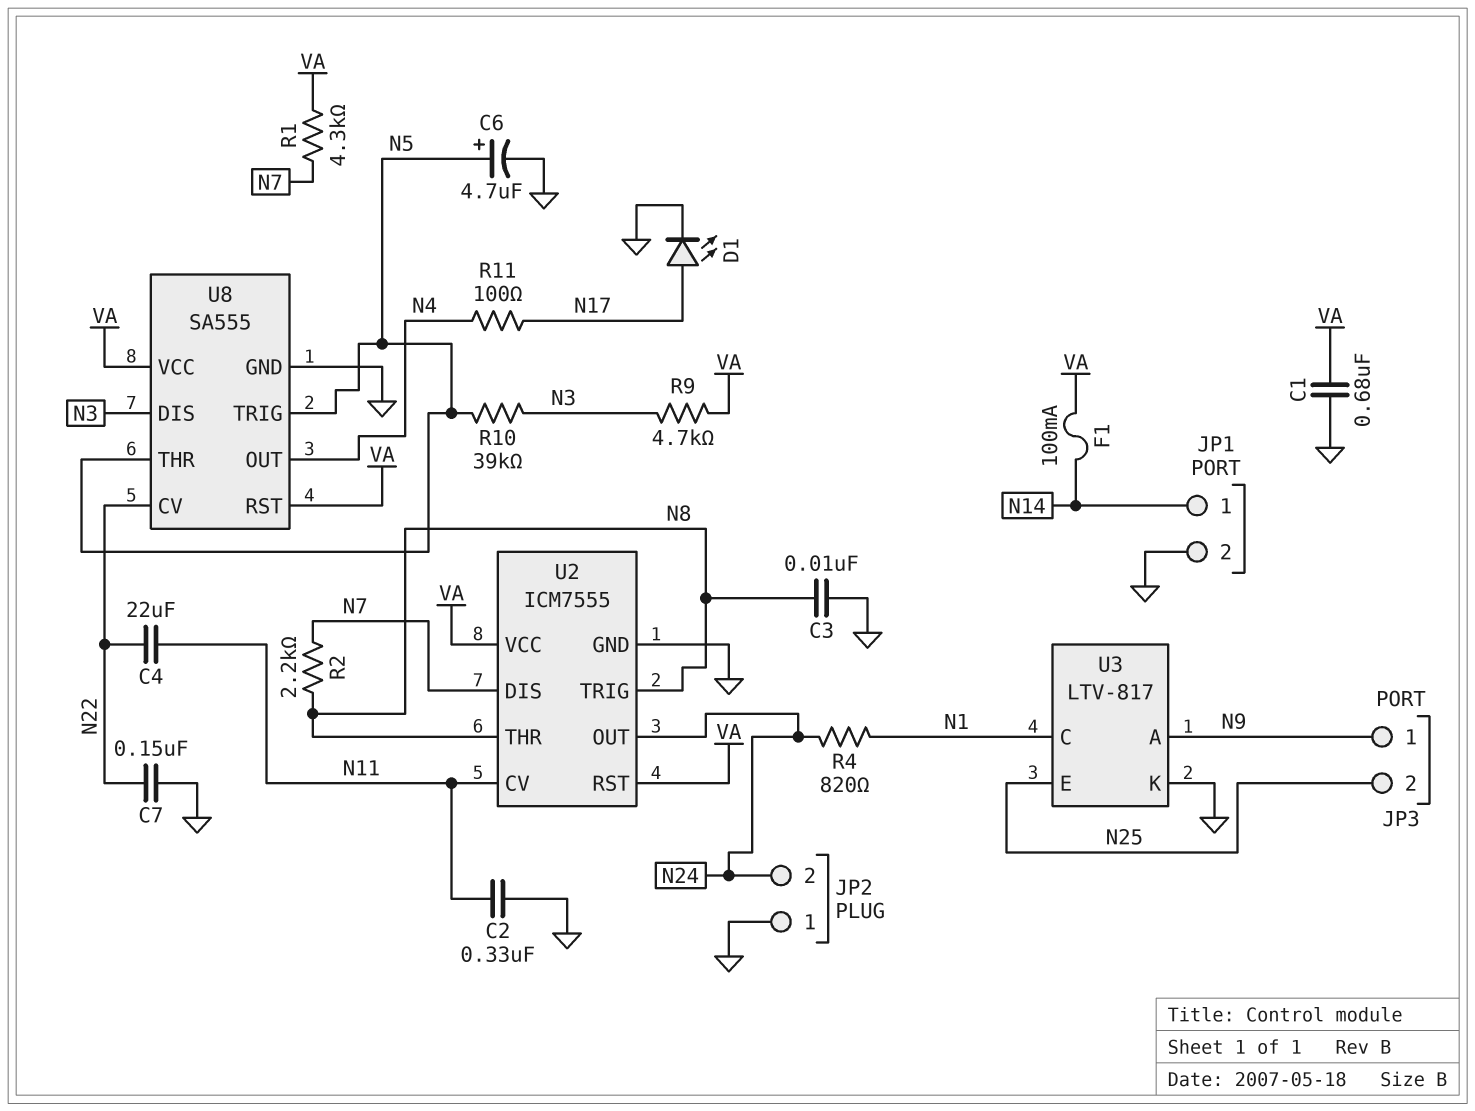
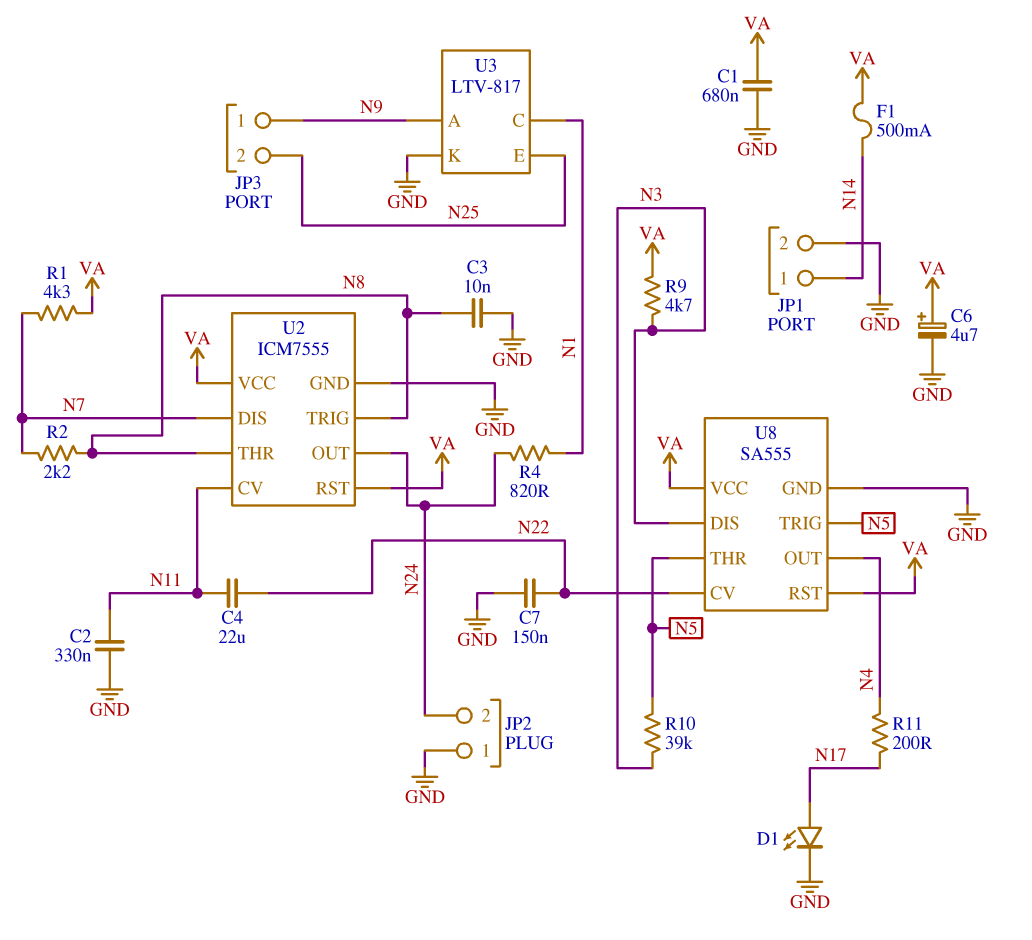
C6: 4.7uF (plus N5, minus GND) -> 4.7uF (plus VA, minus GND)
F1: 100mA (N14, VA) -> 500mA (N14, VA)
R11: 100 (N4, N17) -> 200 (N4, N17)

